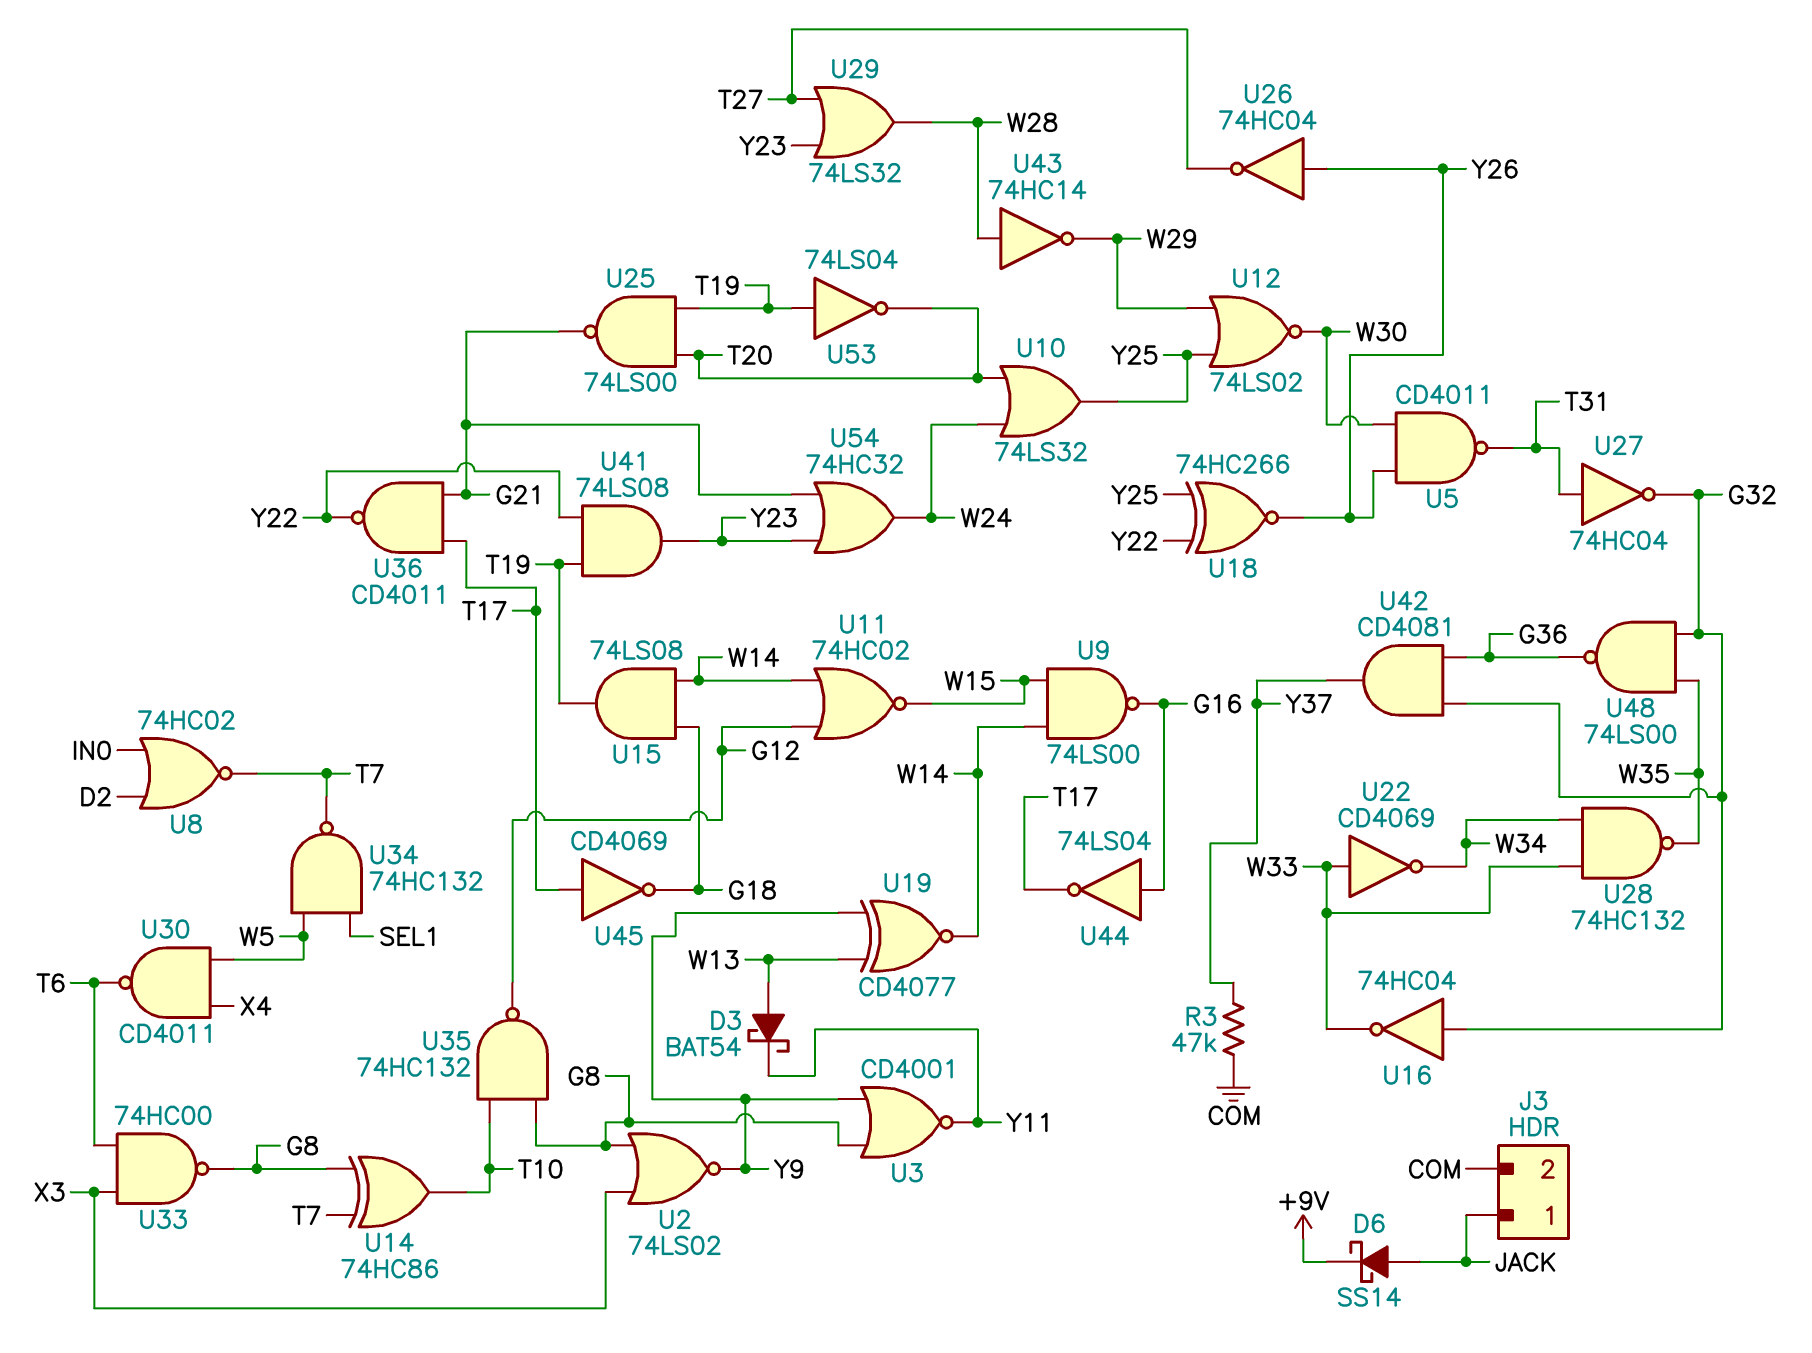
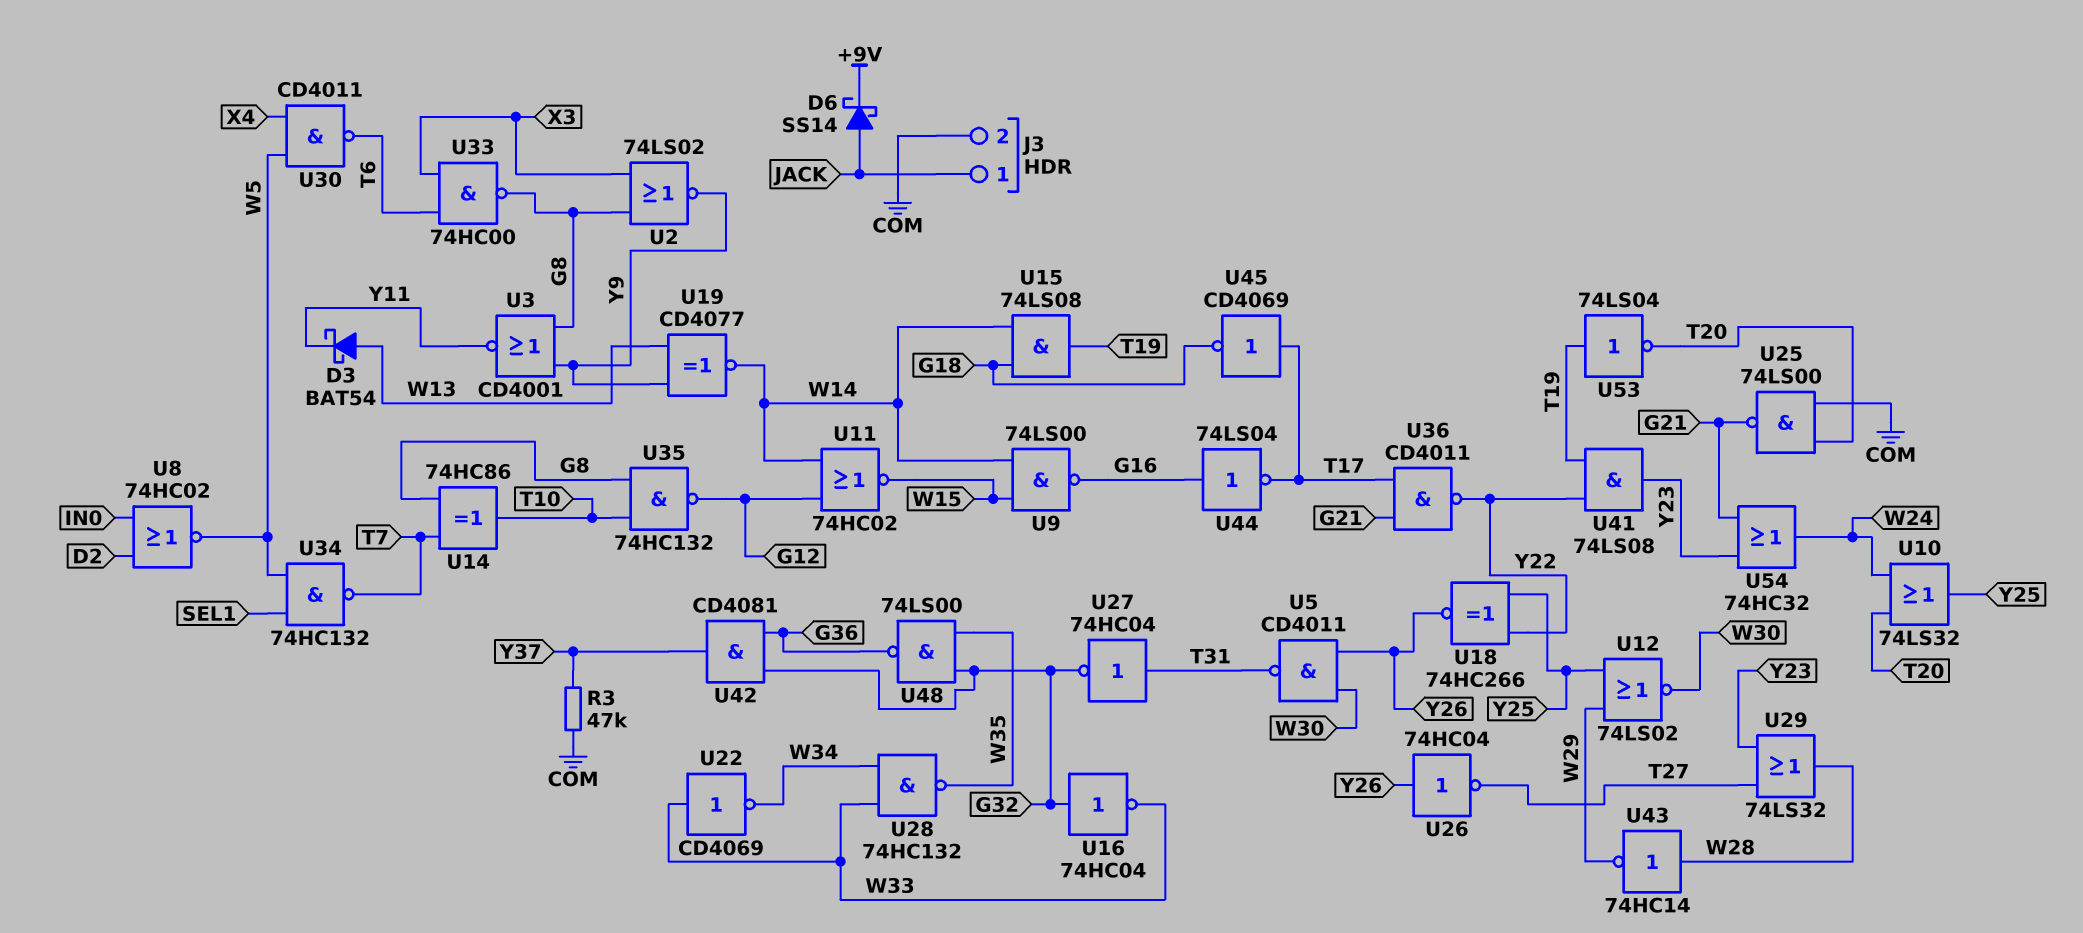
U8: NOR 74HC02 (in D2, in IN0, out T7) -> NOR 74HC02 (in D2, in IN0, out W5)
U25: NAND 74LS00 (in T19, in T20, out G21) -> NAND 74LS00 (in COM, in T20, out G21)

